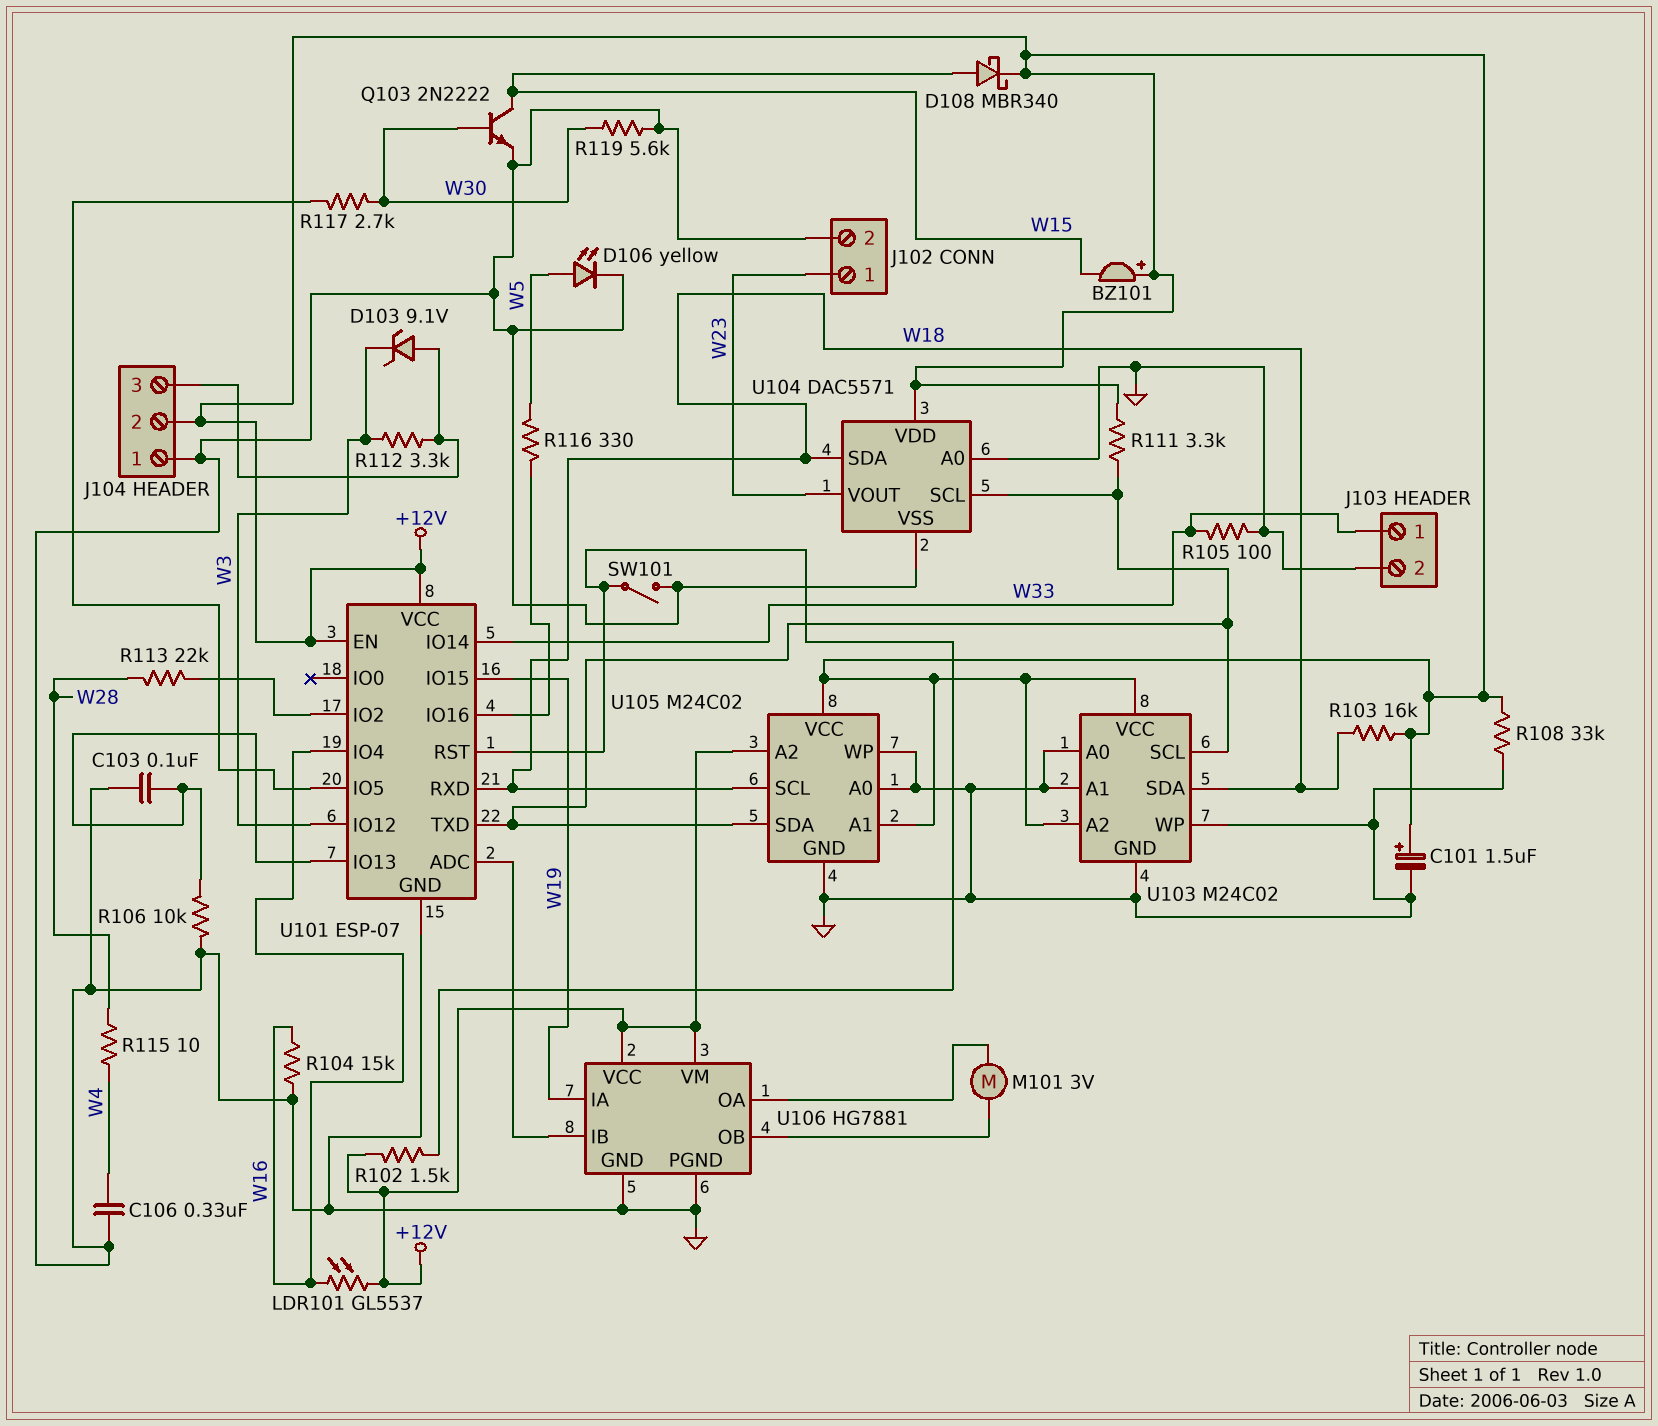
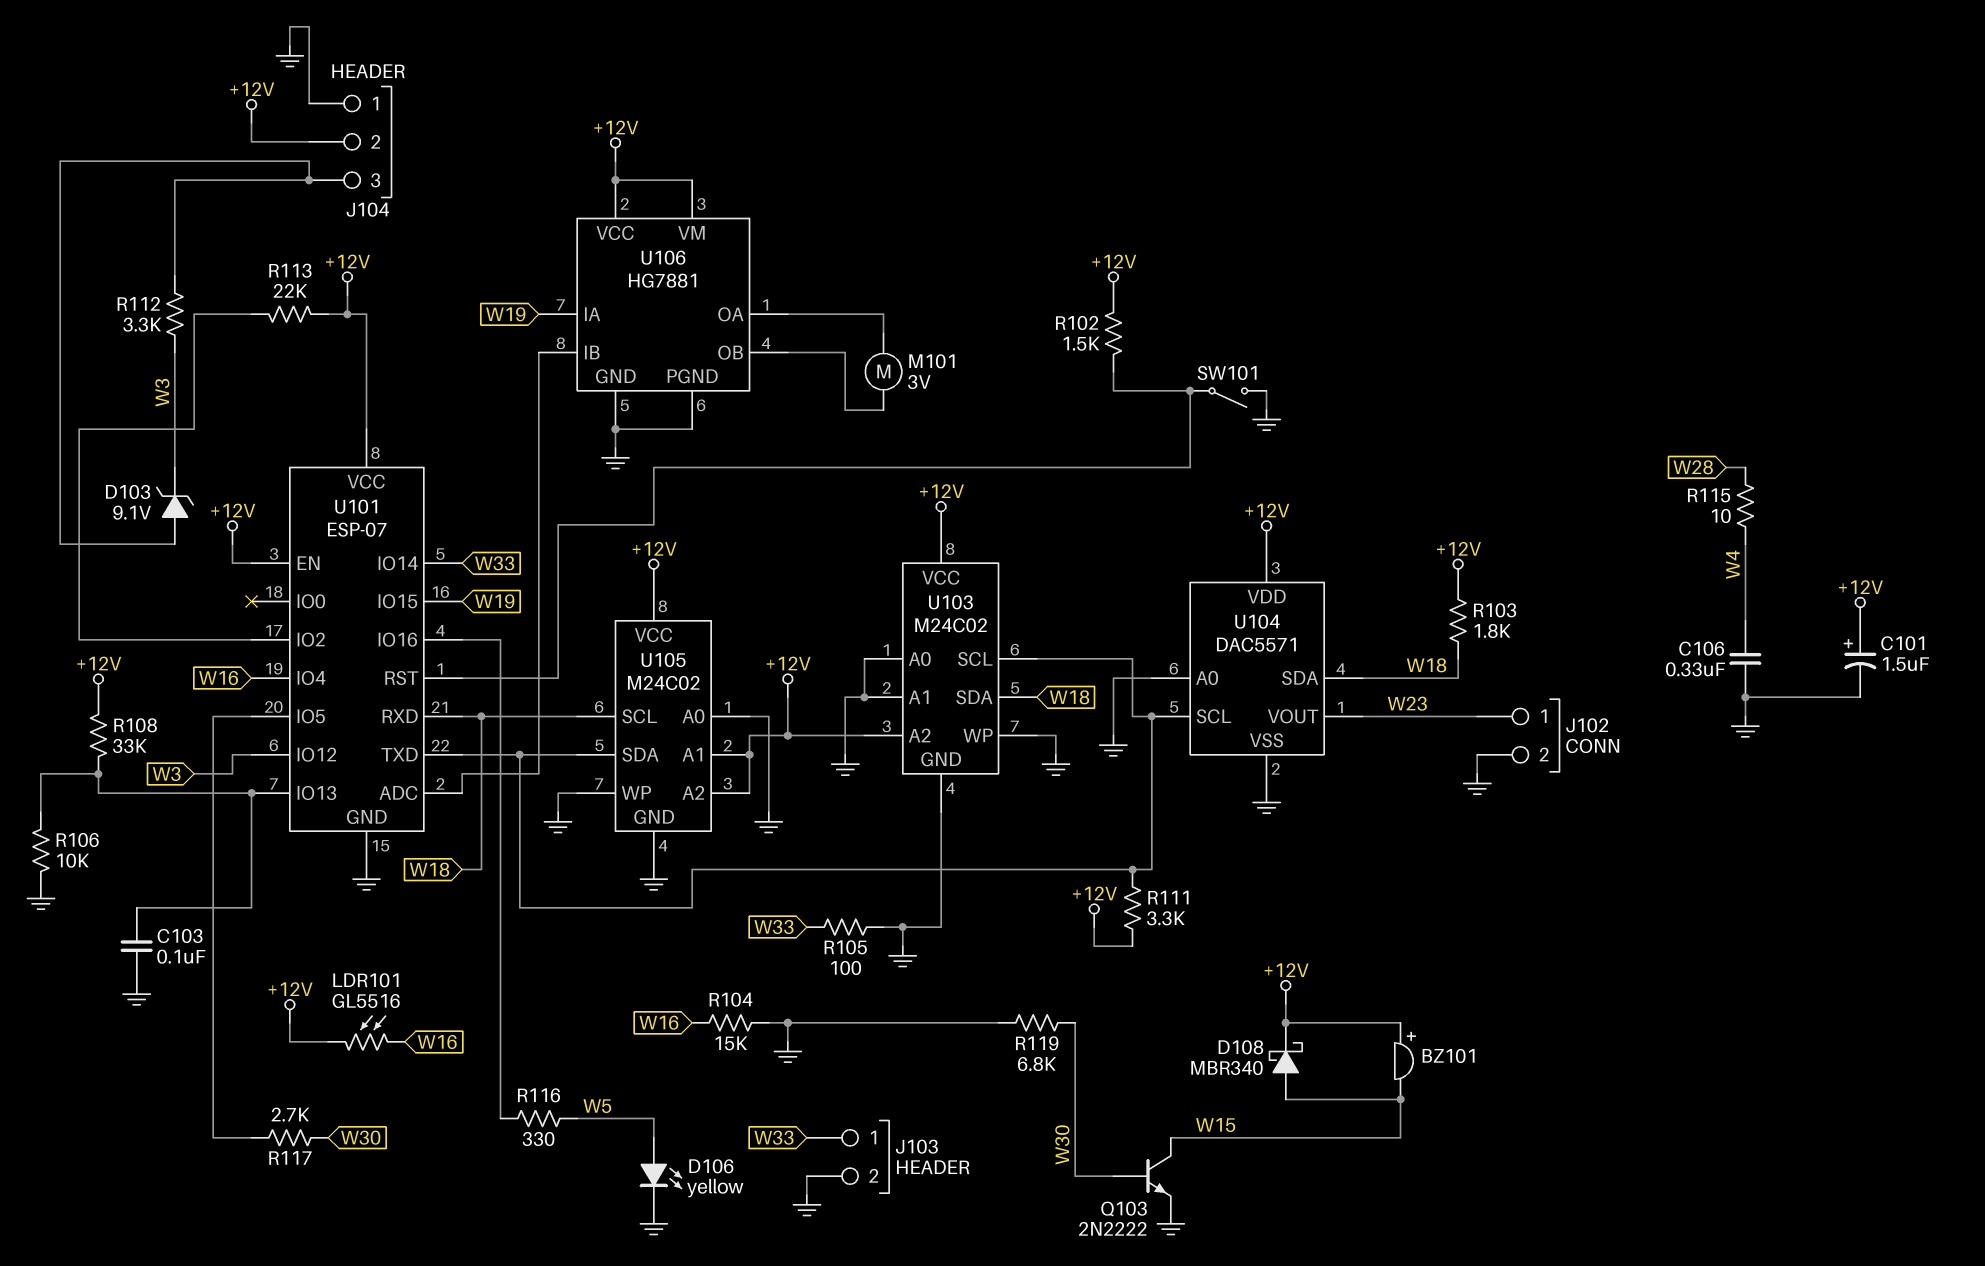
LDR101: GL5537 (+12V, W16) -> GL5516 (+12V, W16)
R103: 16k (+12V, W18) -> 1.8k (+12V, W18)
R108: 33k (+12V, GND) -> 33k (+12V, U101/IO13)
R113: 22k (U101/IO2, W28) -> 22k (+12V, U101/IO2)
R119: 5.6k (GND, W30) -> 6.8k (GND, W30)

